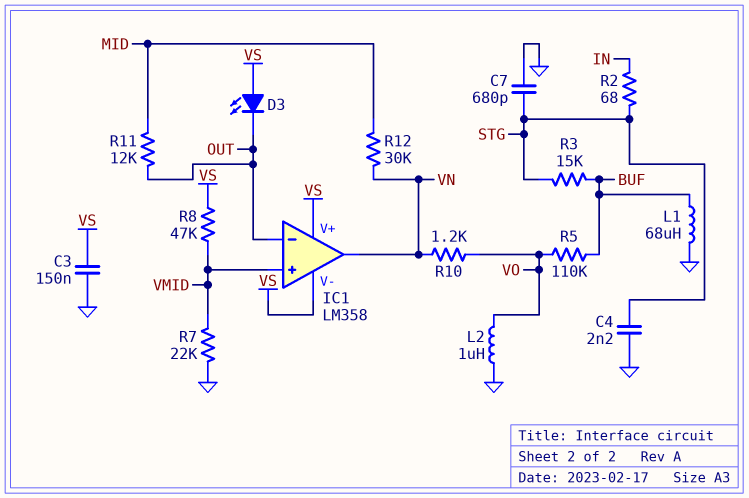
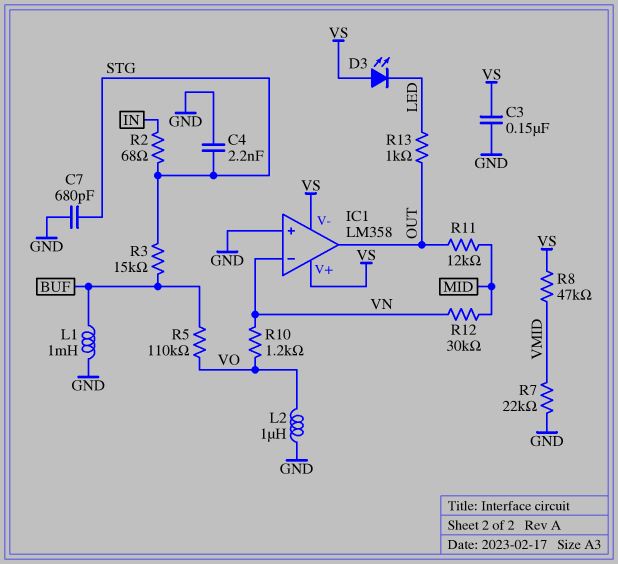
D3: LED (A VS, K OUT) -> LED (A VS, K LED)
IC1 pin in+: VMID -> GND
IC1 pin in-: OUT -> VN
IC1 pin out: VN -> OUT
L1: 68uH (BUF, GND) -> 1mH (BUF, GND)
R13: none -> 1k (LED, OUT)

